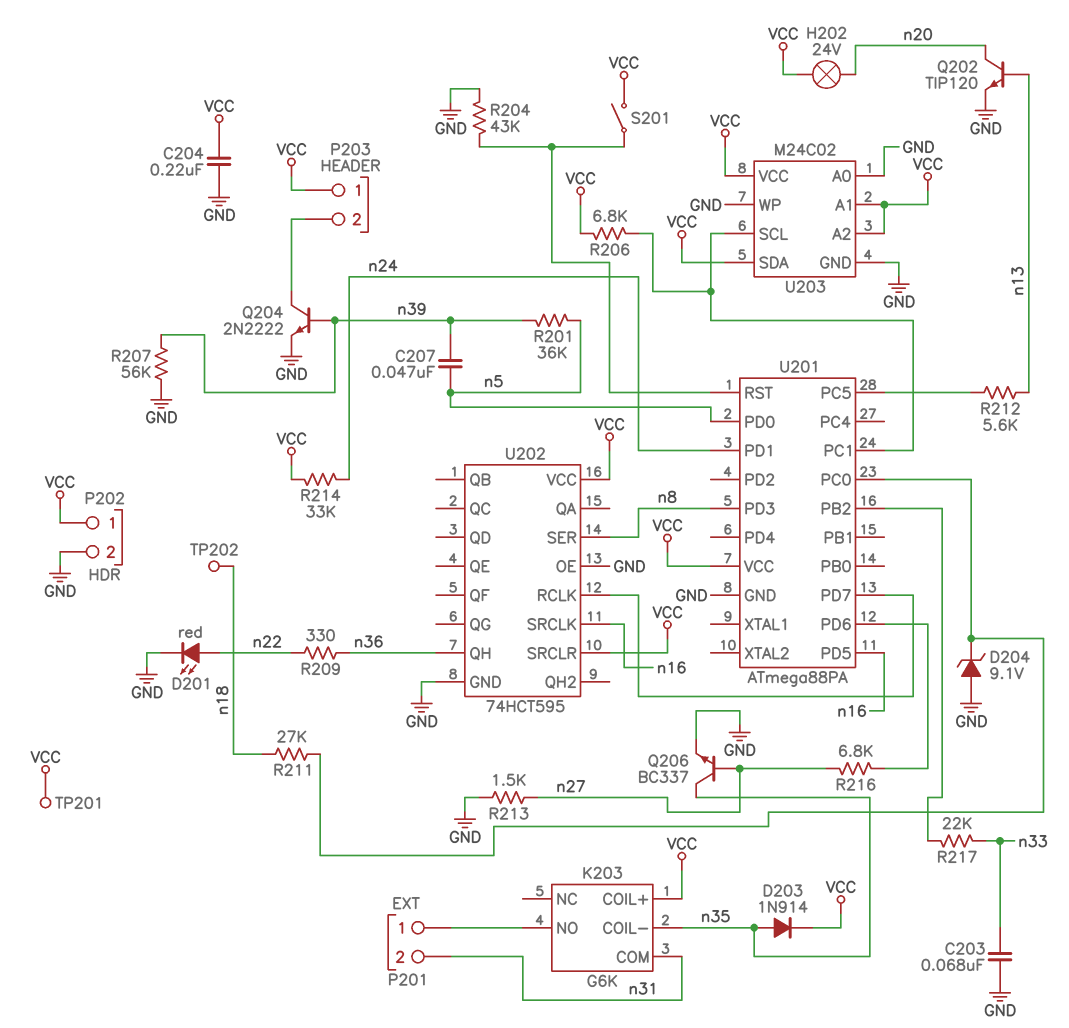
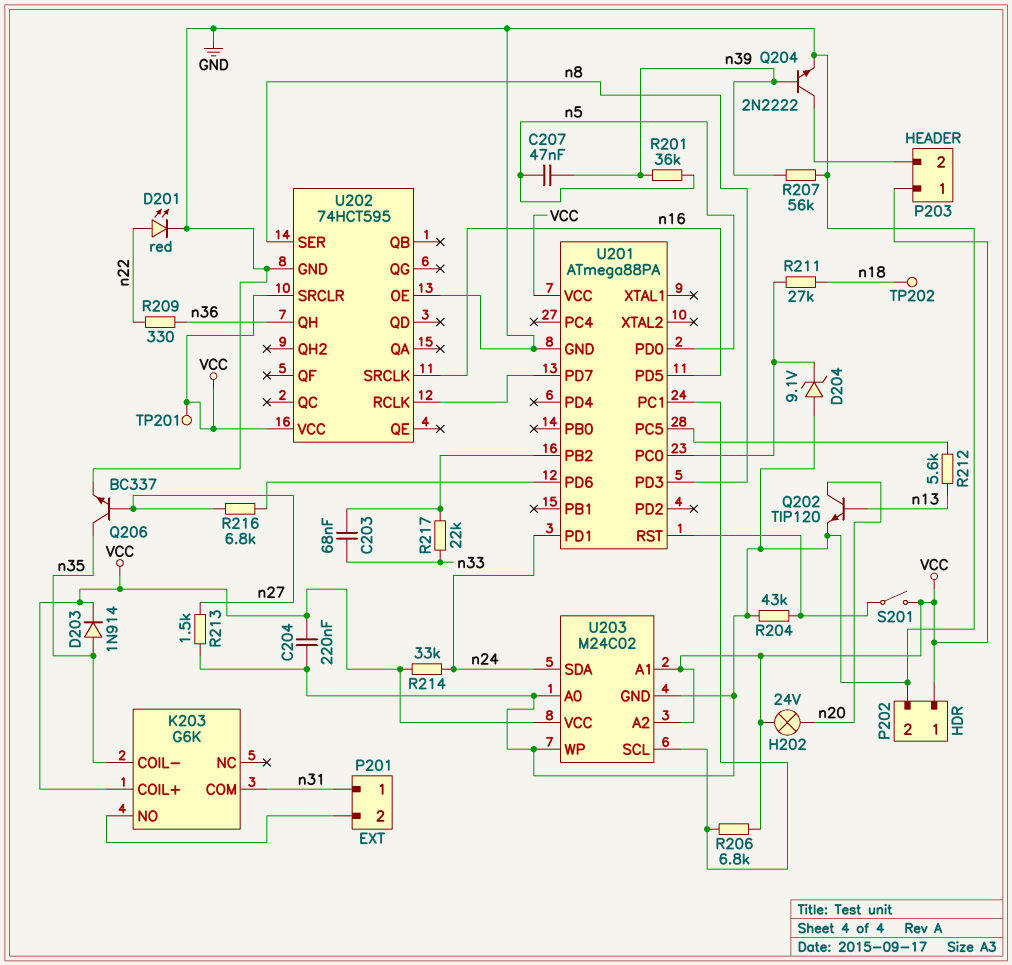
C203: 68nF (GND, n33) -> 68nF (U201/PB2, n33)
P201 pin 1: K203/NO -> n31
P201 pin 2: n31 -> K203/NO
U203 pin SDA: VCC -> n24

